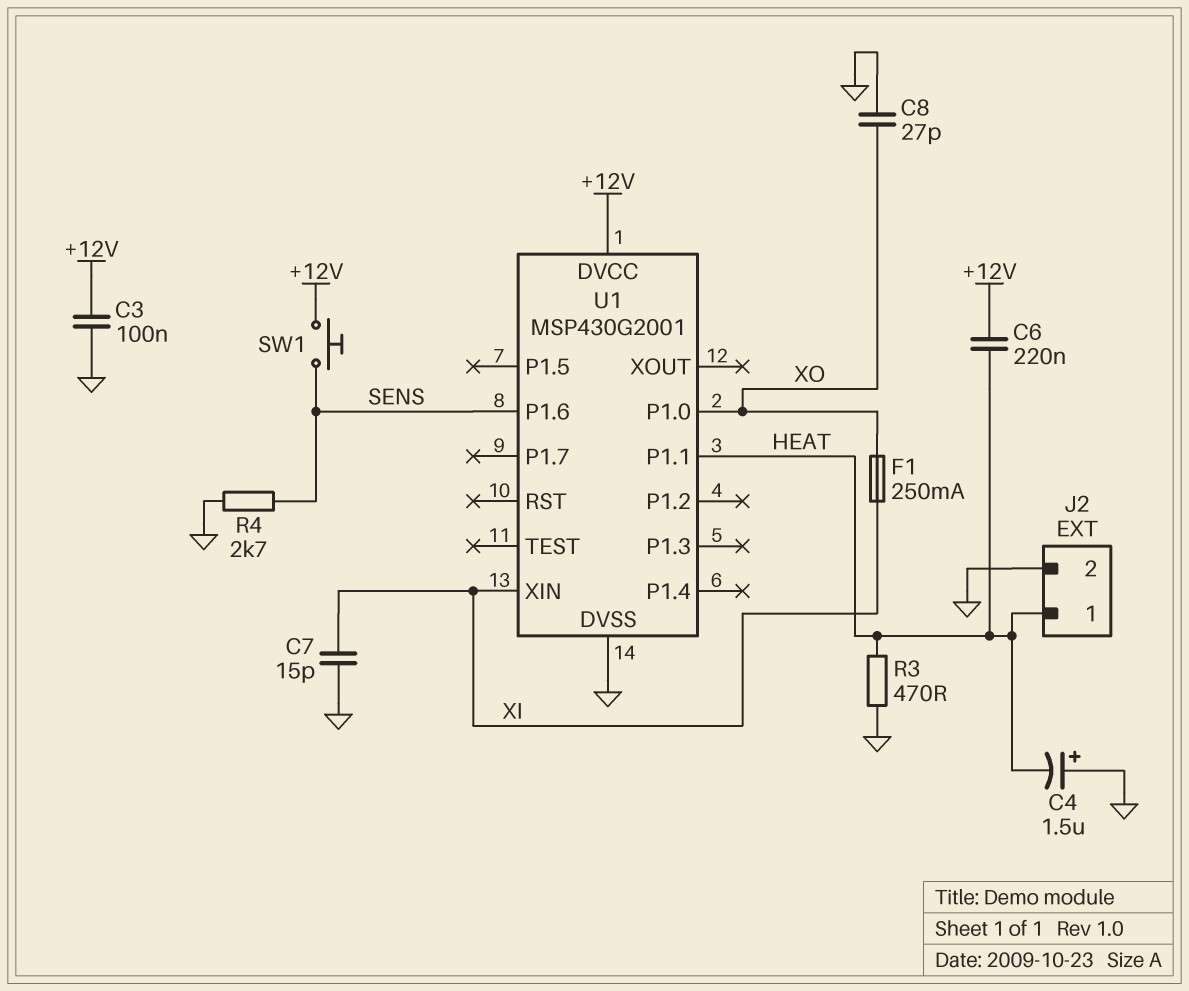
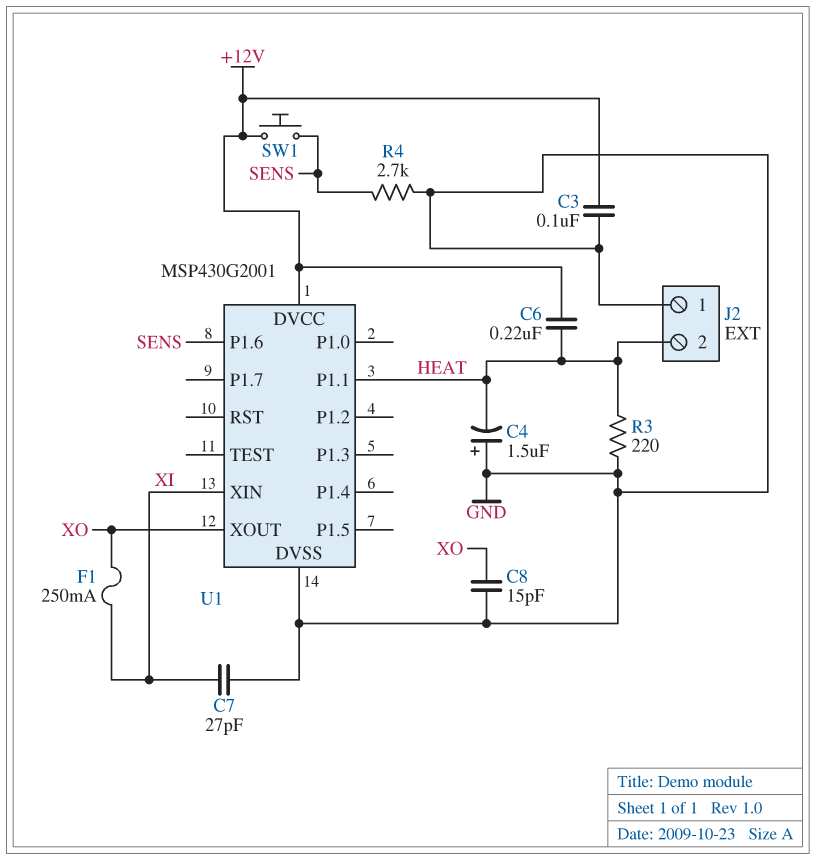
C7: 15pF (GND, XI) -> 27pF (GND, XI)
C8: 27pF (GND, XO) -> 15pF (GND, XO)
J2 pin 1: HEAT -> GND
J2 pin 2: GND -> HEAT
R3: 470 (GND, HEAT) -> 220 (GND, HEAT)
U1 pin P1.0: XO -> none
U1 pin XOUT: none -> XO

